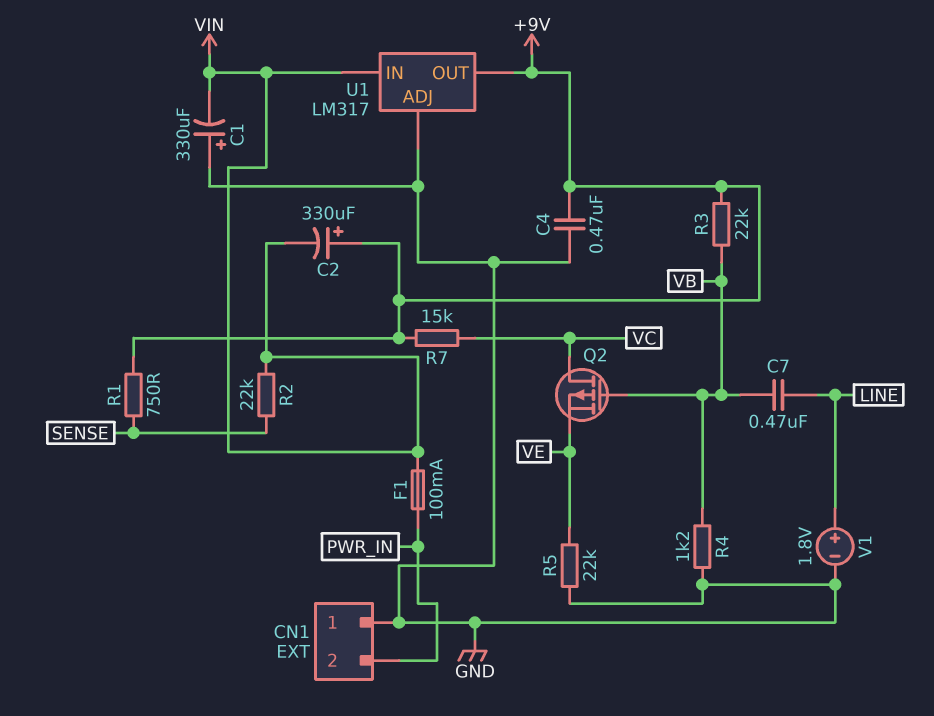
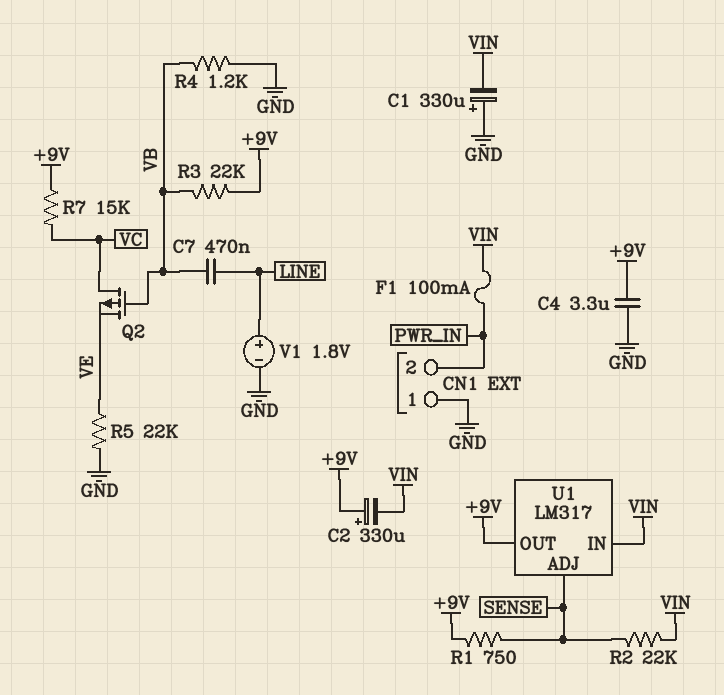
C4: 470nF (+9V, GND) -> 3.3uF (+9V, GND)
U1 pin ADJ: GND -> SENSE

